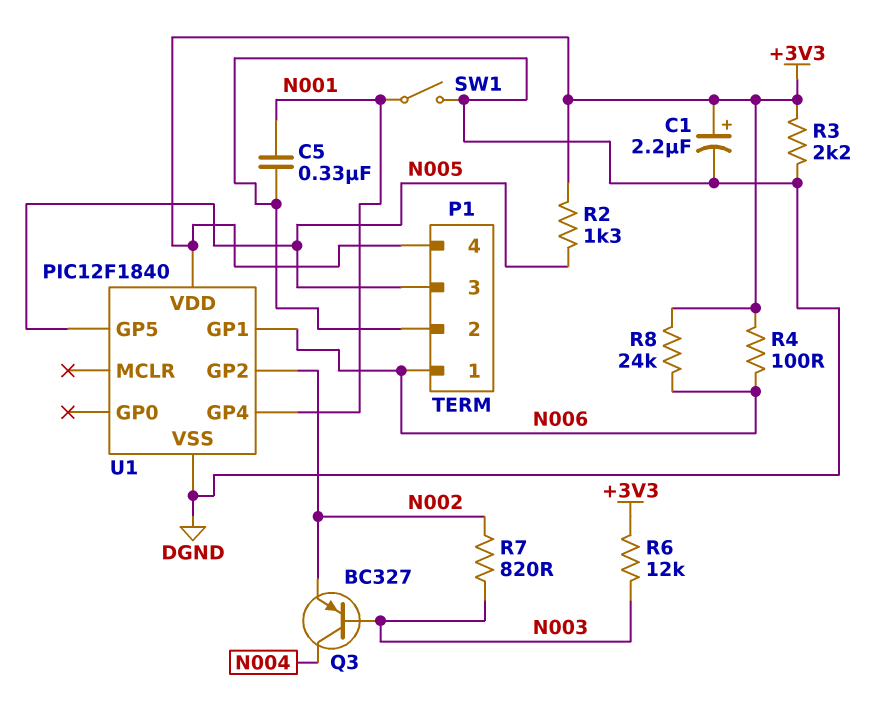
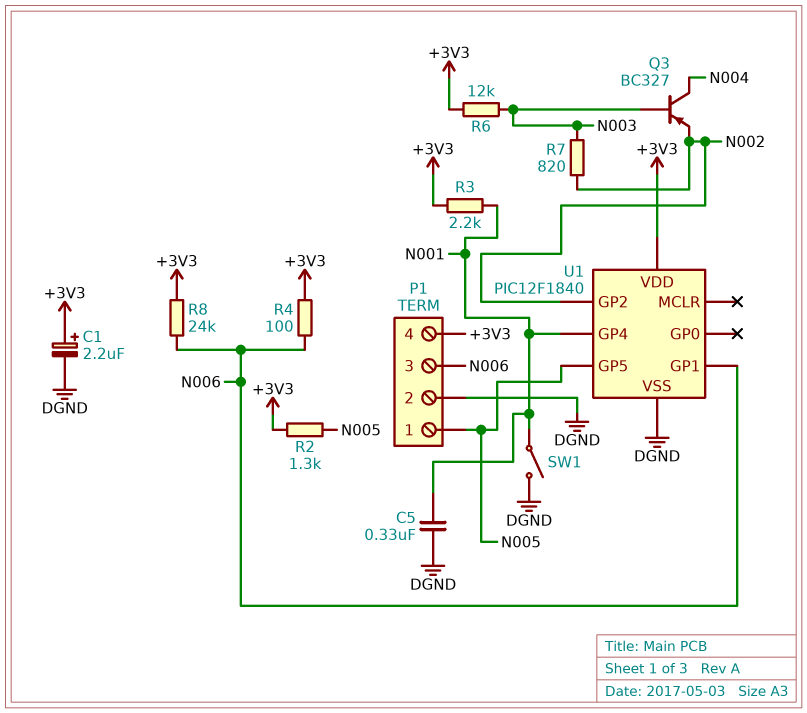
P1 pin 1: N006 -> N005
P1 pin 3: N005 -> N006
R3: 2.2k (+3V3, DGND) -> 2.2k (+3V3, N001)

